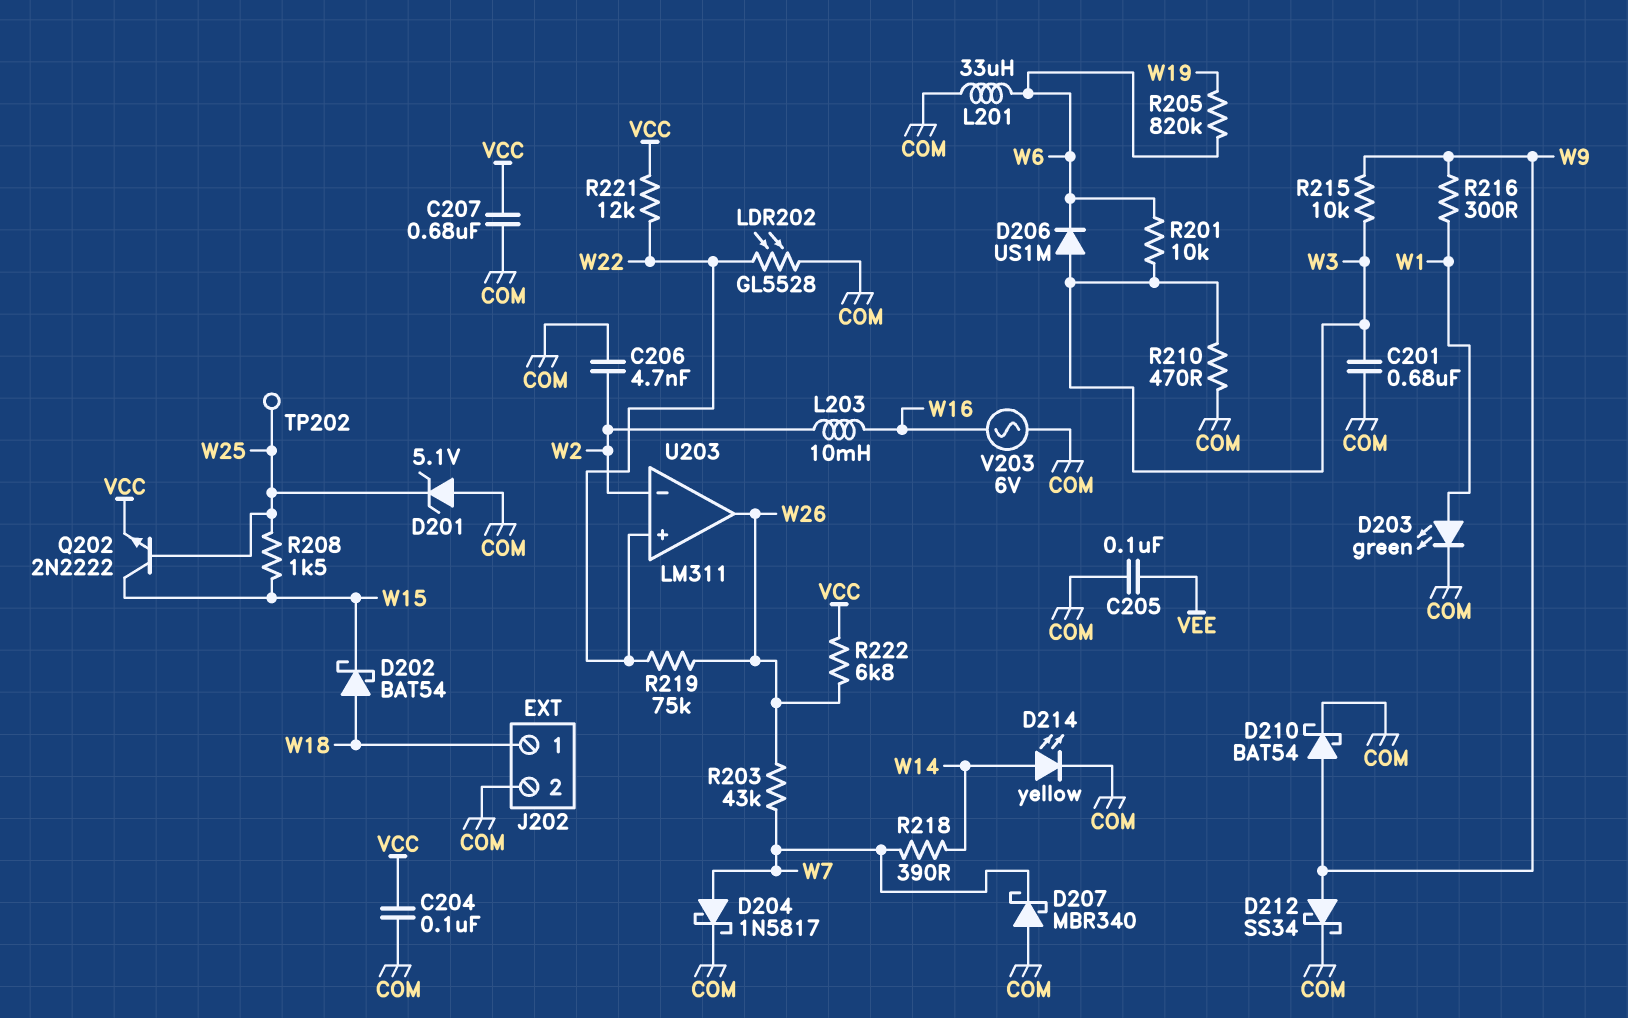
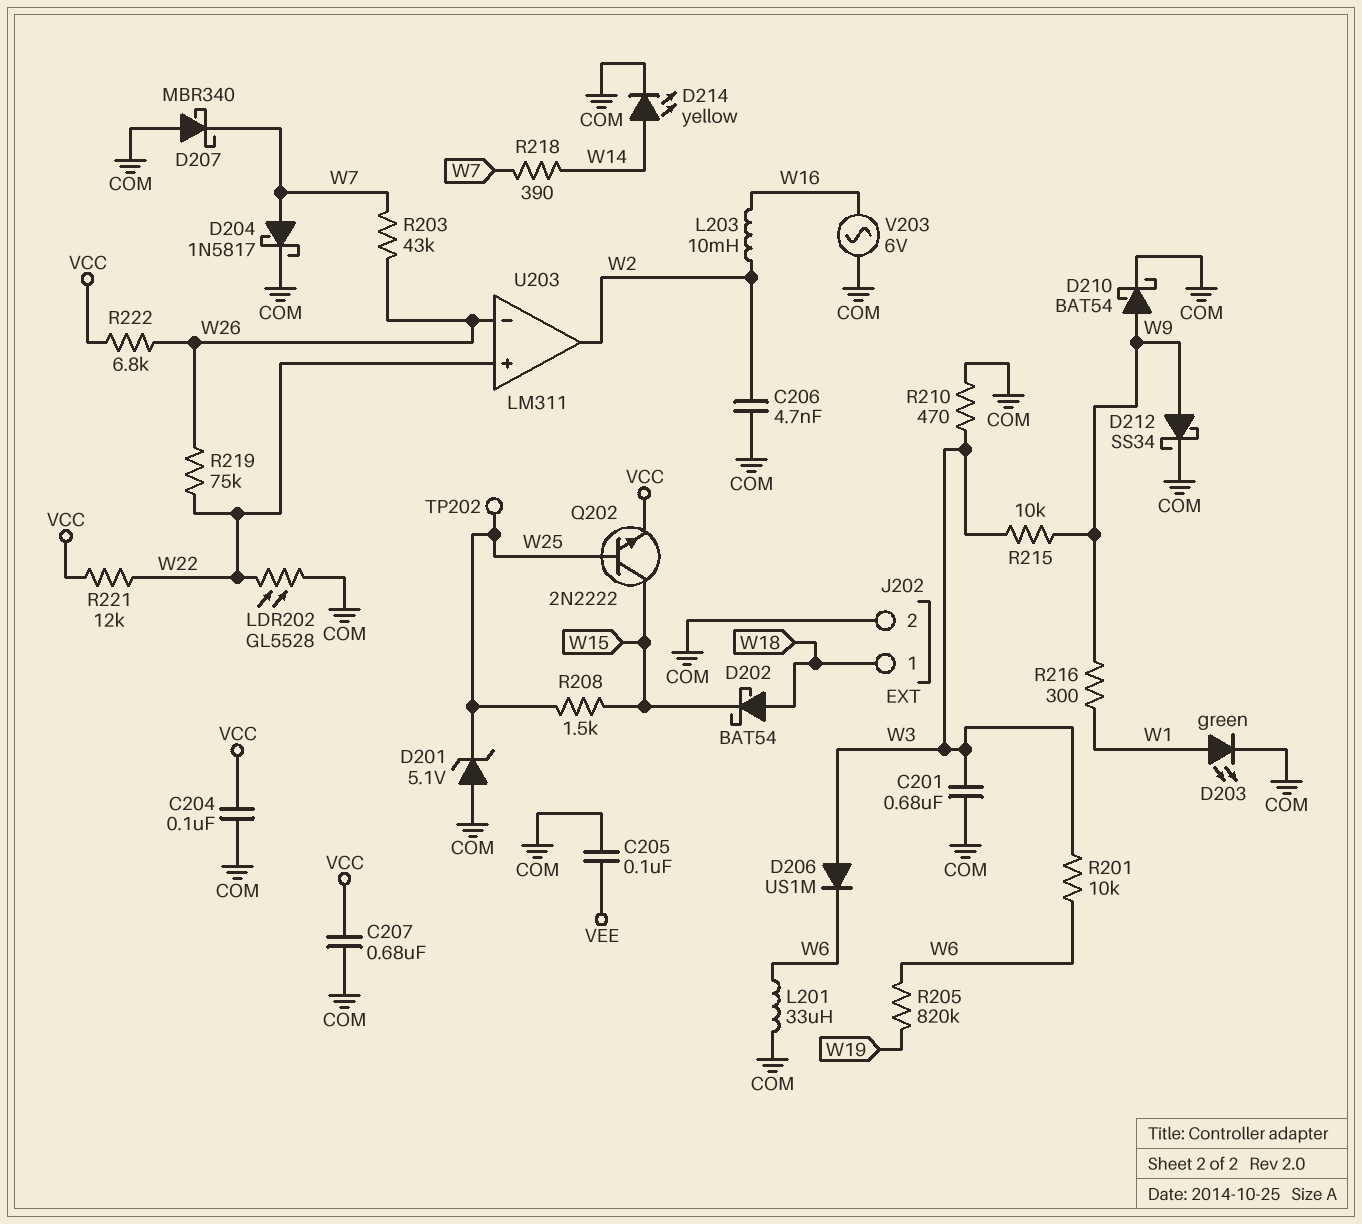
U203 pin in-: W2 -> W26
U203 pin out: W26 -> W2

